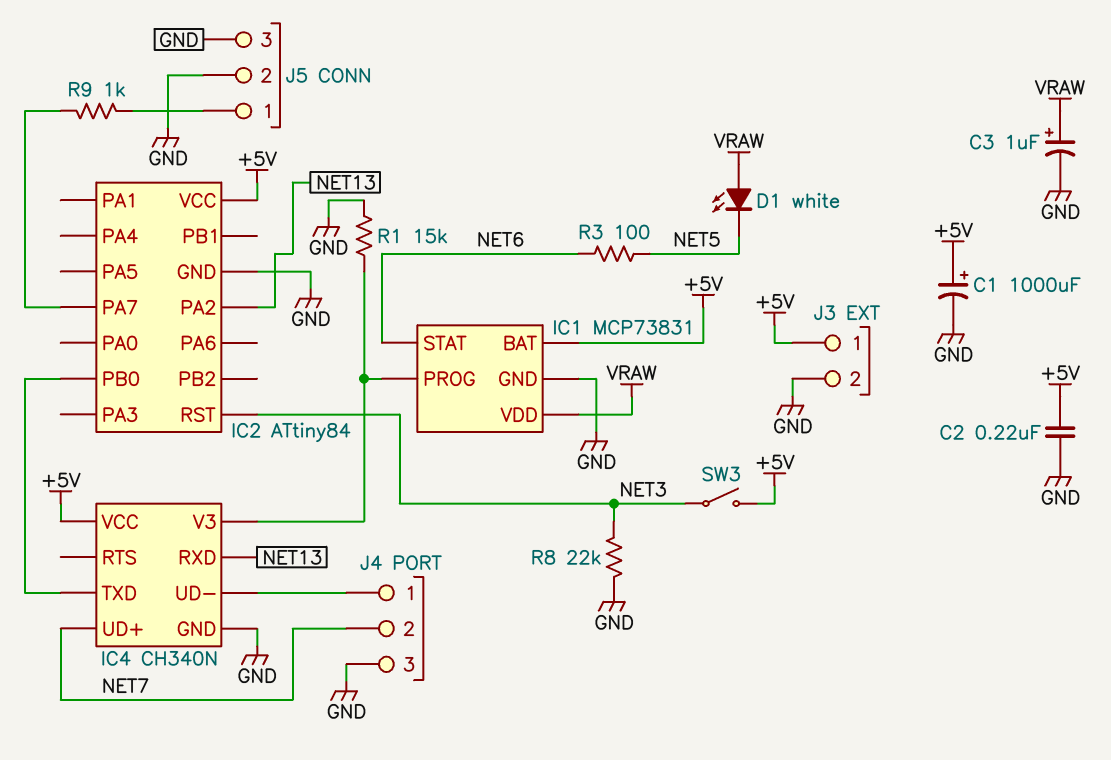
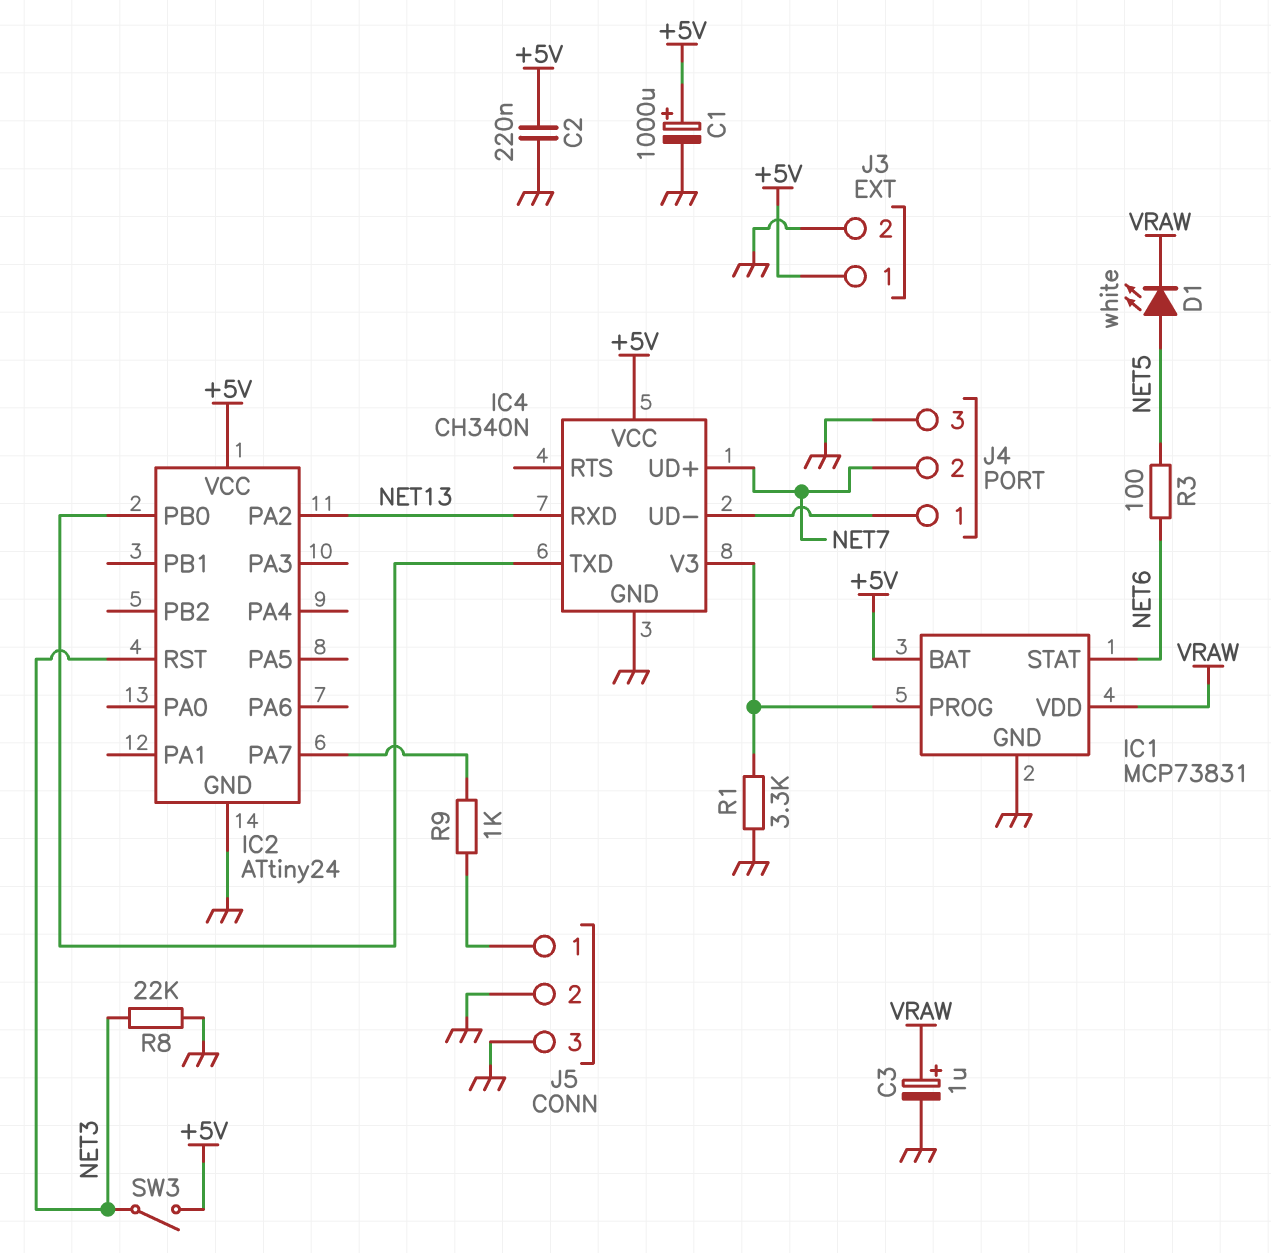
D1: LED white (A VRAW, K NET5) -> LED white (A NET5, K VRAW)
IC2: ATtiny84 -> ATtiny24
R1: 15k (GND, IC1/PROG) -> 3.3k (GND, IC1/PROG)

